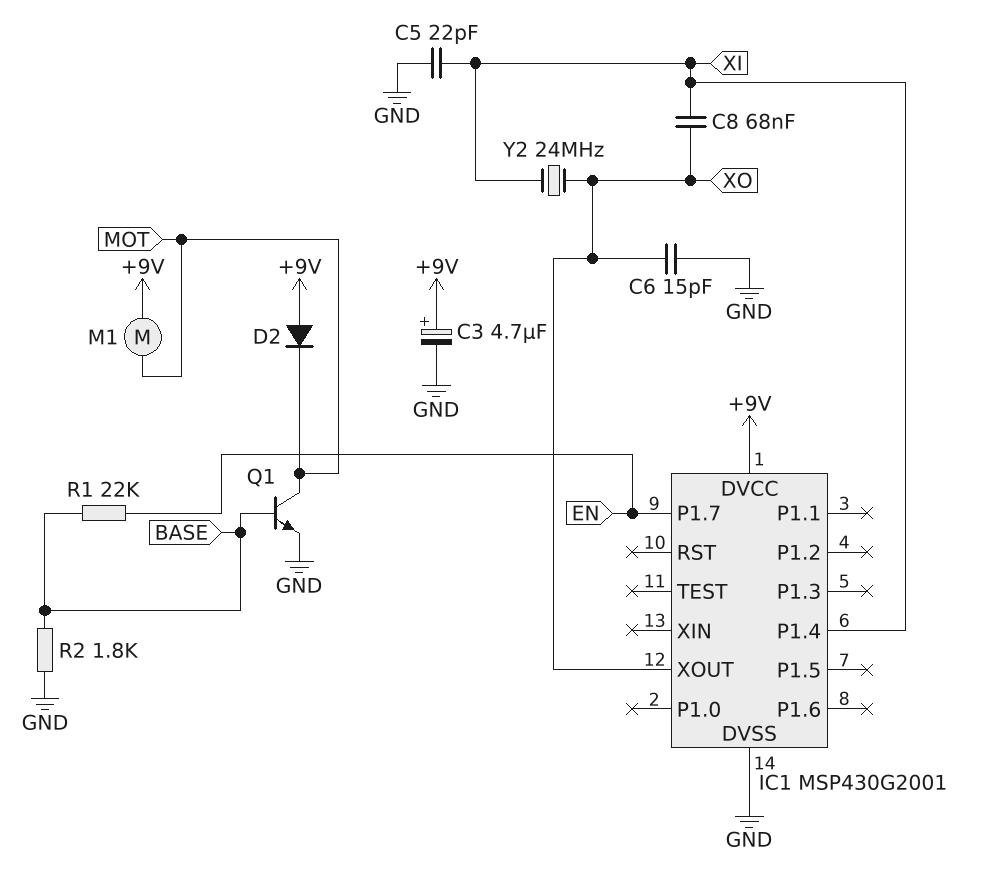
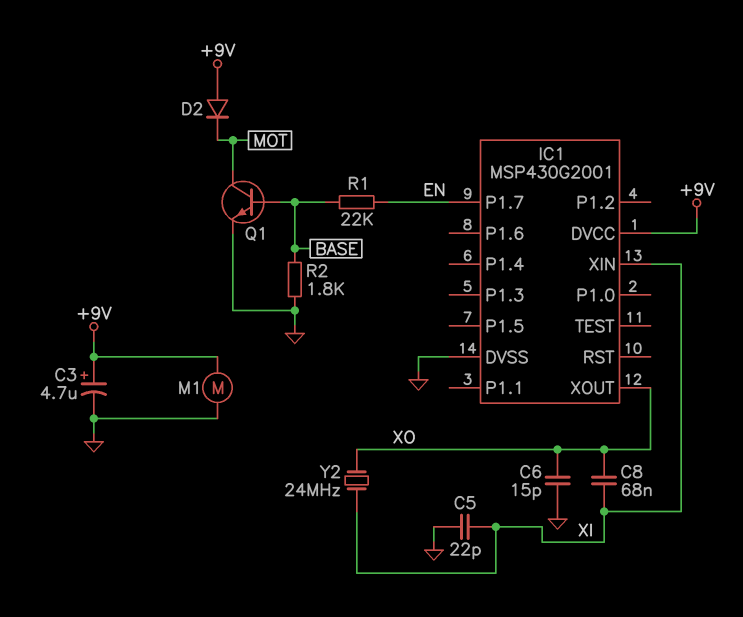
IC1 pin P1.4: XI -> none
IC1 pin XIN: none -> XI
M1: motor (+9V, MOT) -> motor (+9V, GND)

